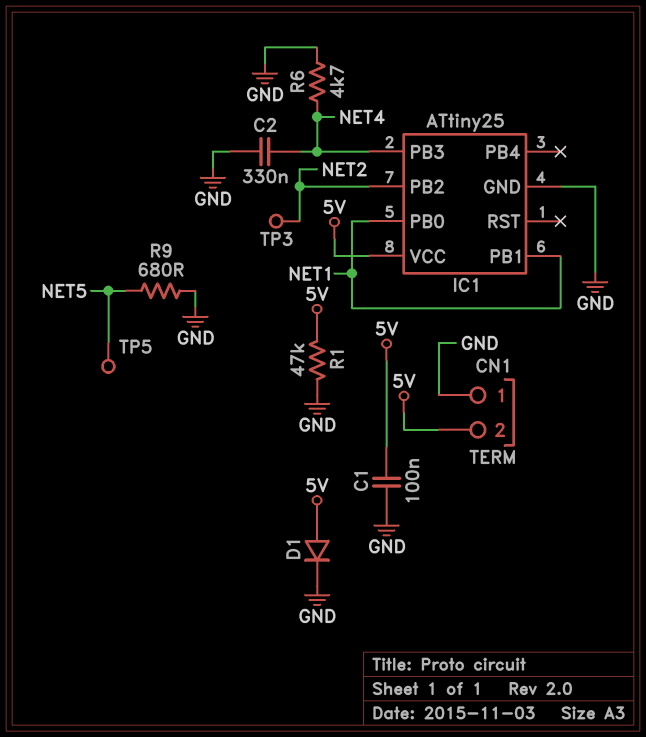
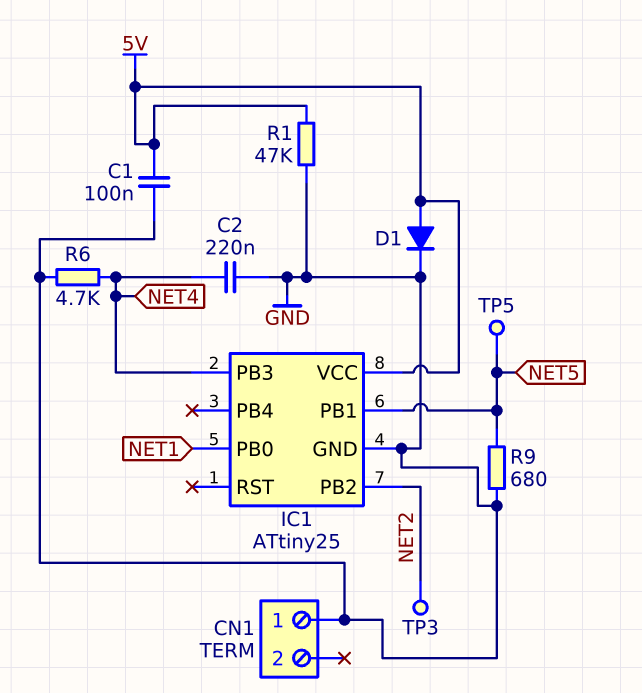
C2: 330nF (GND, NET4) -> 220nF (GND, NET4)
CN1 pin 2: 5V -> none
IC1 pin PB1: NET1 -> NET5

